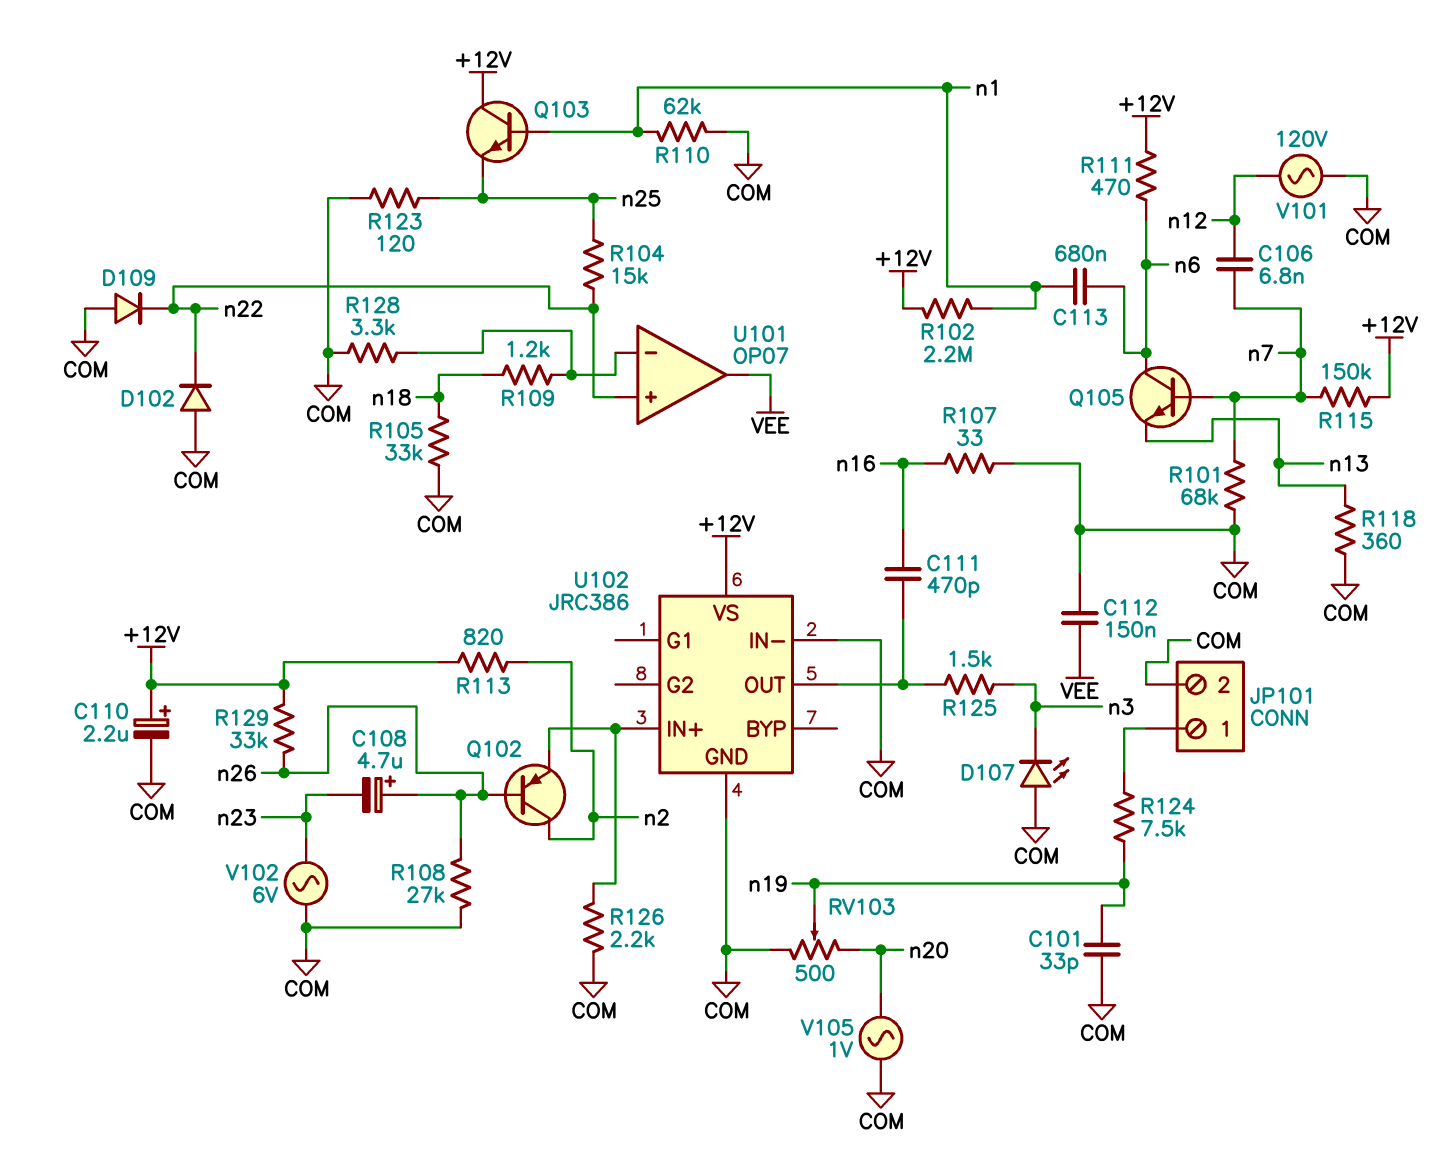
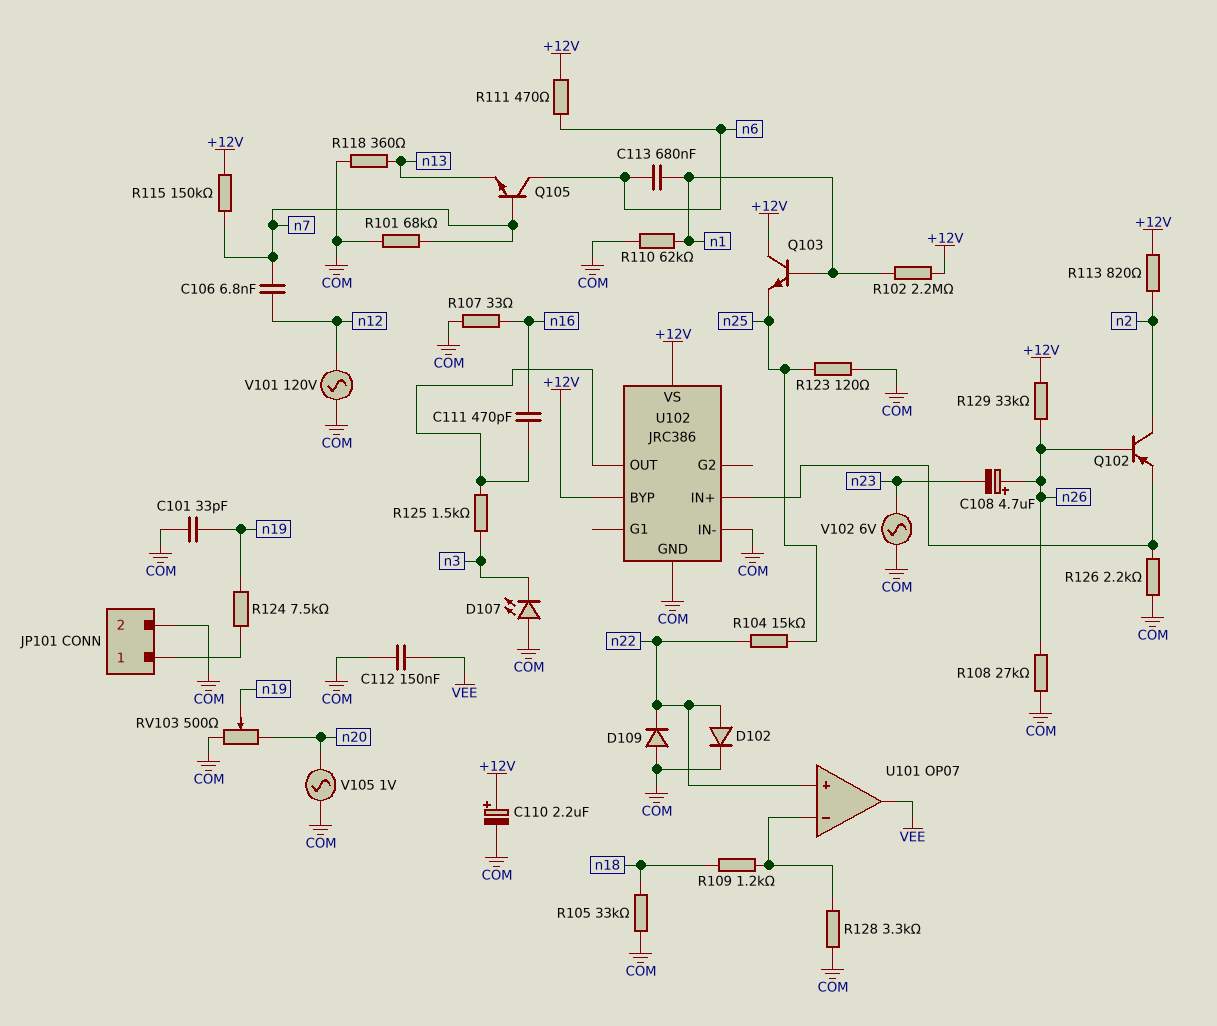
D102: diode (A COM, K n22) -> diode (A n22, K COM)
U102 pin BYP: none -> +12V

